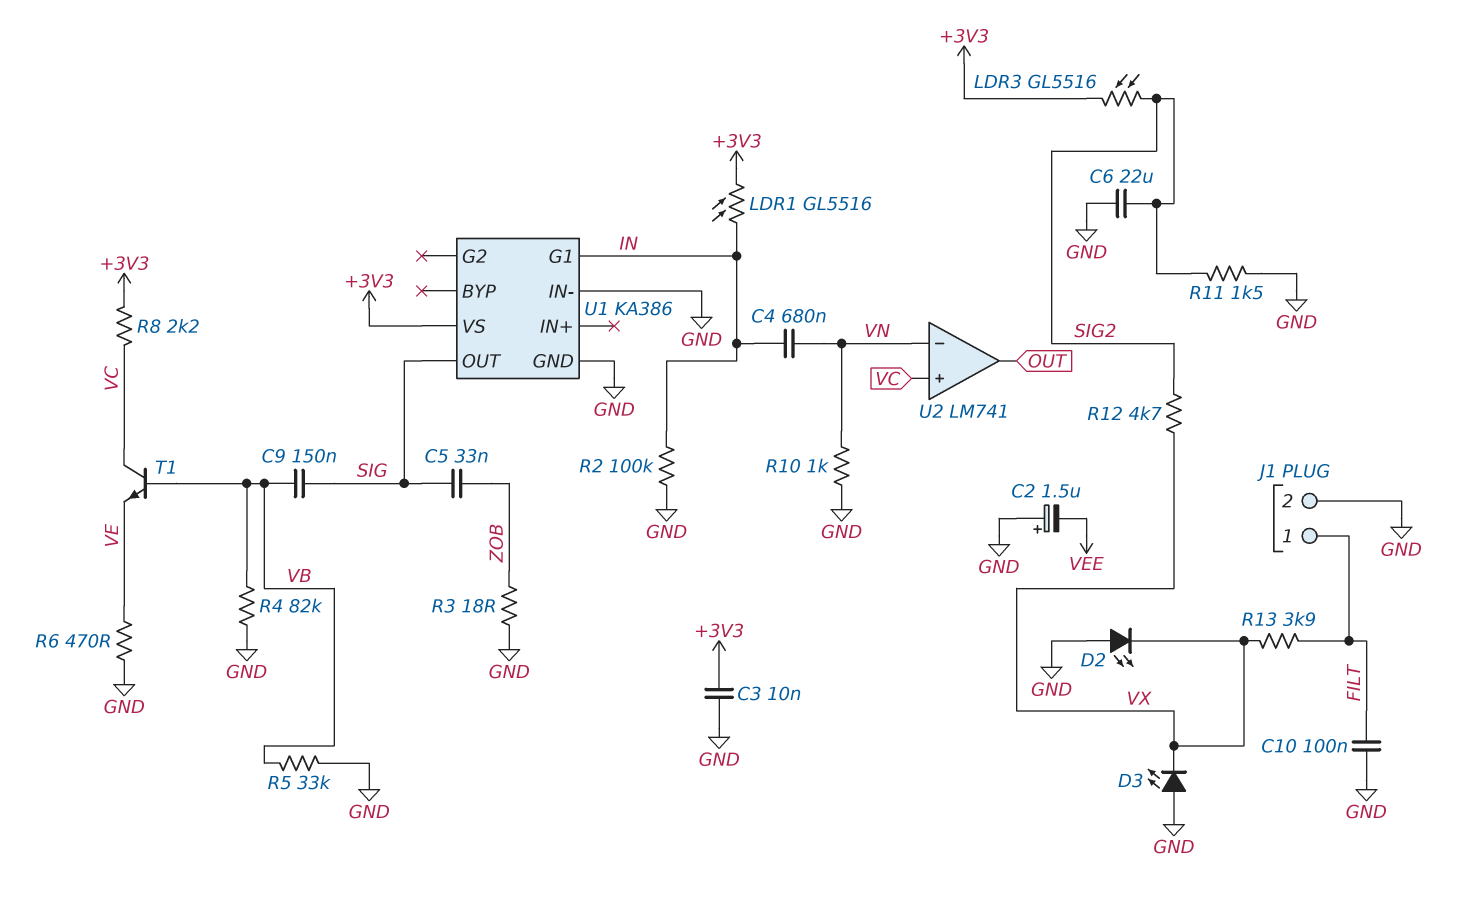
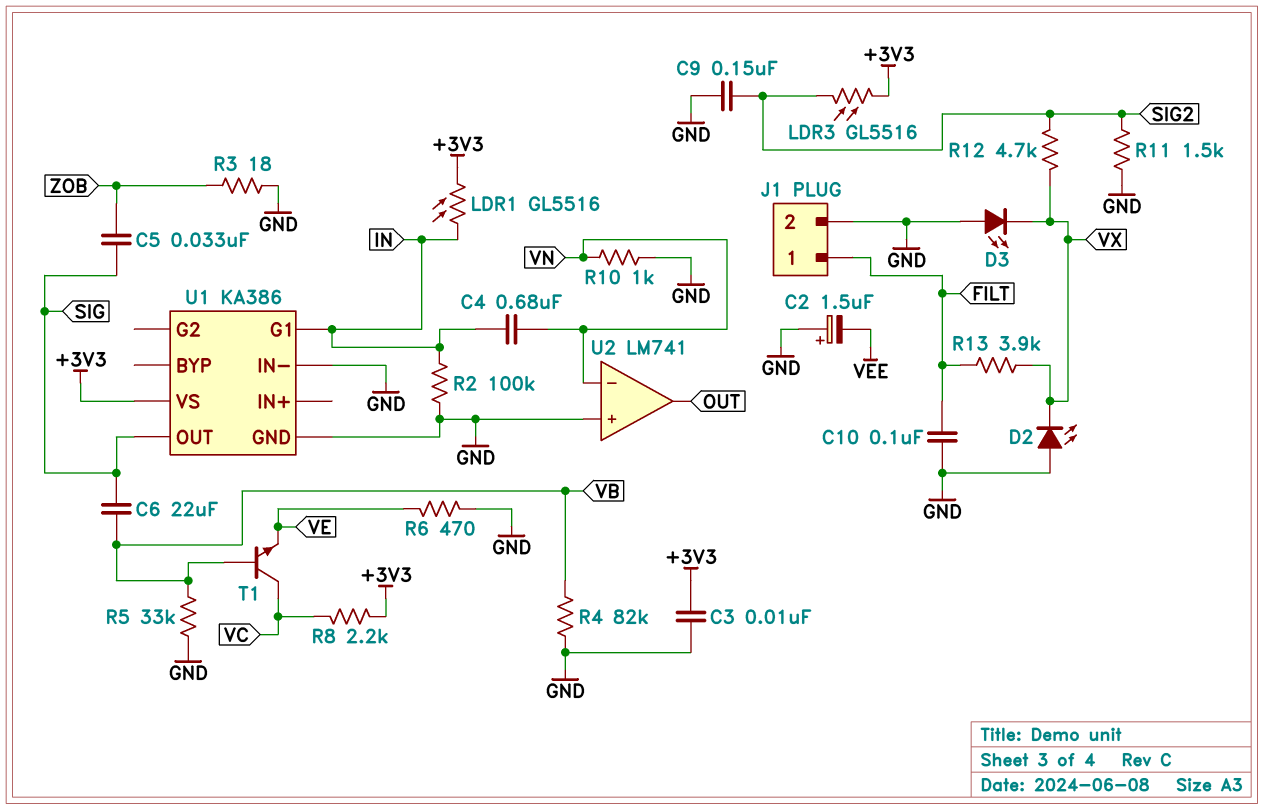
C6: 22uF (GND, SIG2) -> 22uF (SIG, VB)
C9: 150nF (SIG, VB) -> 150nF (GND, SIG2)
U2 pin in+: VC -> GND

